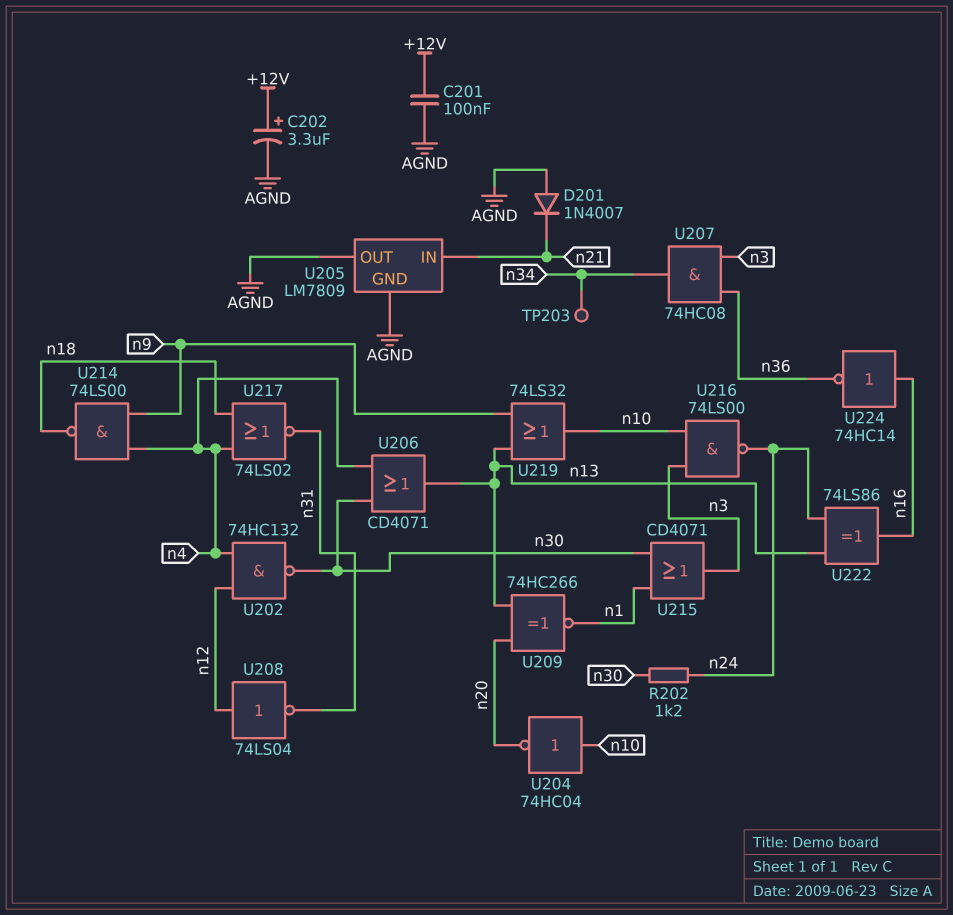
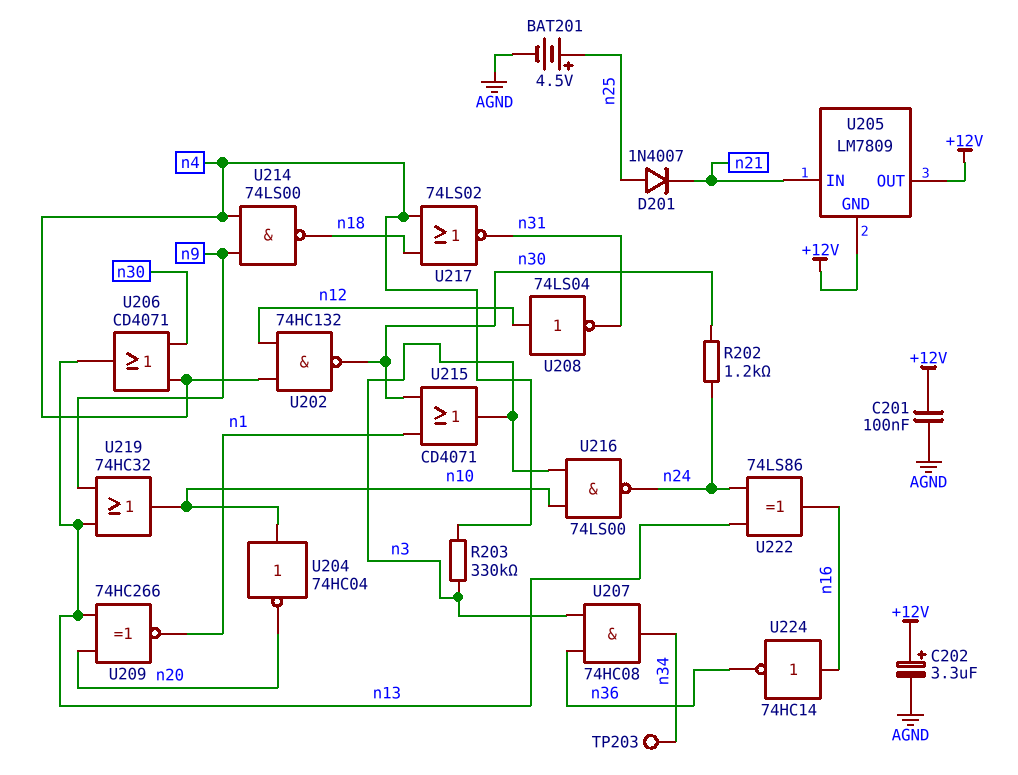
BAT201: none -> 4.5V (plus n25, minus AGND)
D201: diode 1N4007 (A AGND, K n21) -> diode 1N4007 (A n25, K n21)
R203: none -> 330k (n3, n4)
U205 pin GND: AGND -> +12V
U205 pin OUT: AGND -> +12V
U219: OR 74LS32 (in n9, in n13, out n10) -> OR 74HC32 (in n9, in n13, out n10)

